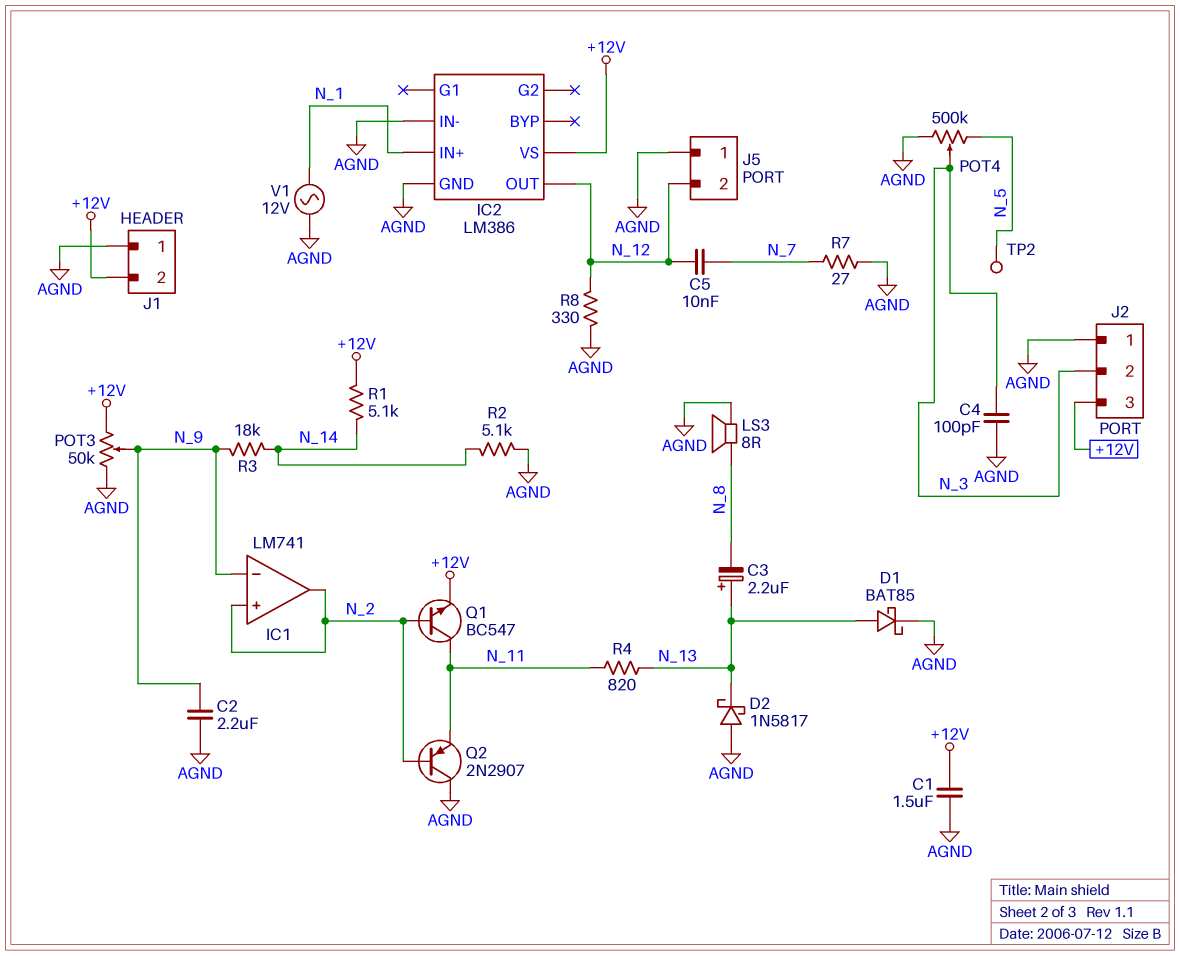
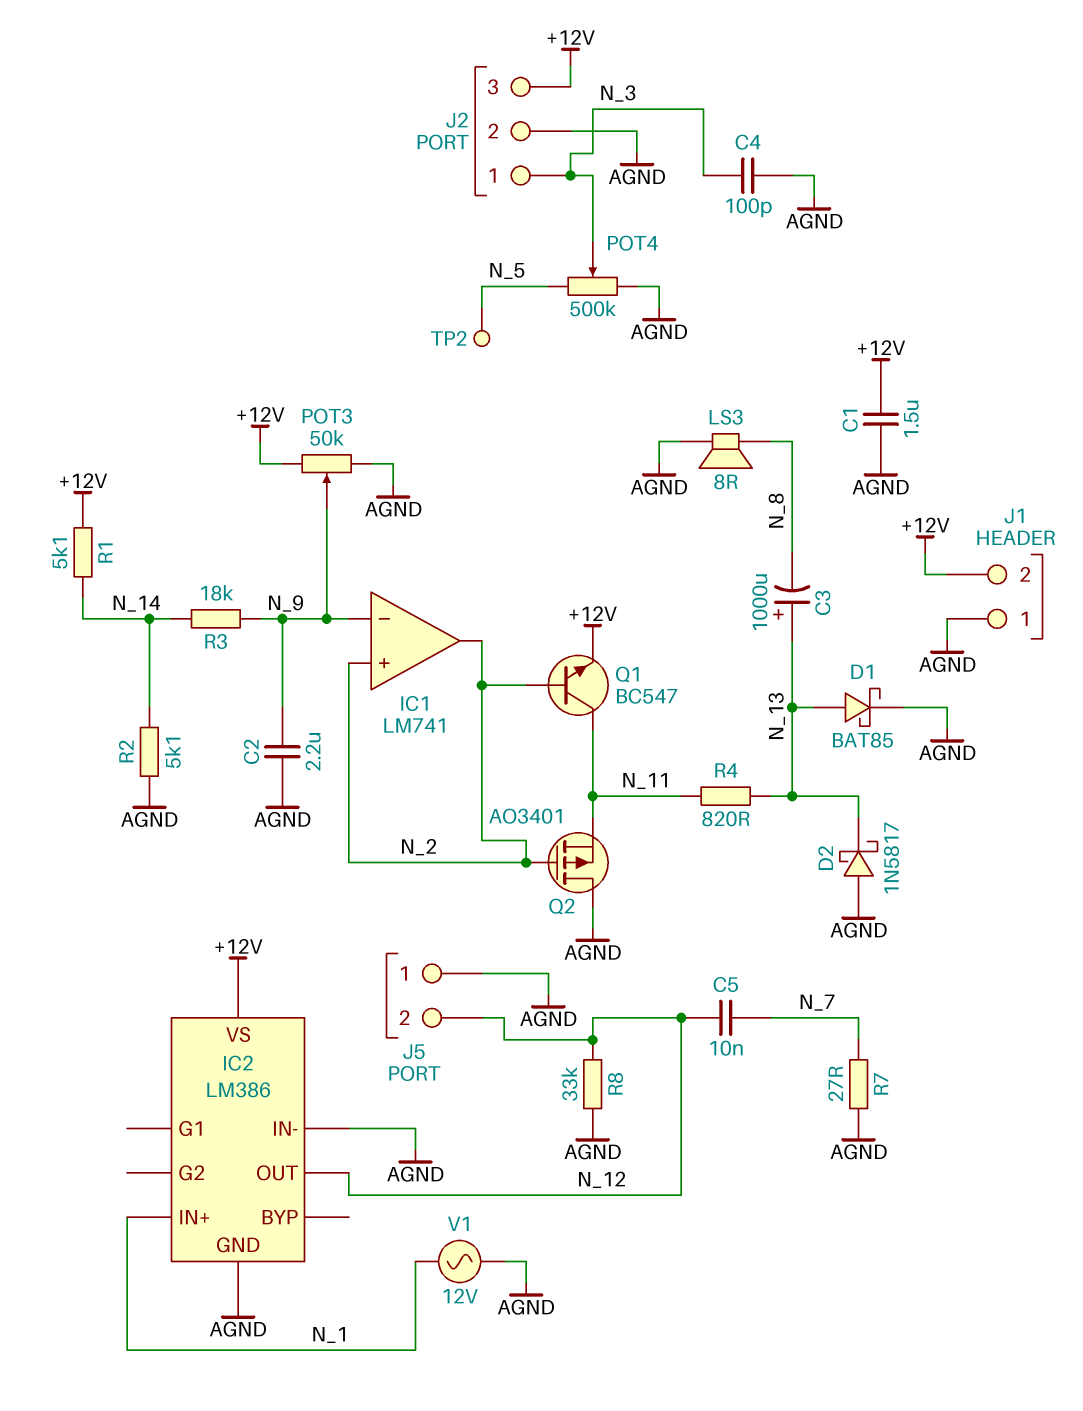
C3: 2.2uF (plus N_13, minus N_8) -> 1000uF (plus N_13, minus N_8)
J2 pin 1: AGND -> N_3
J2 pin 2: N_3 -> AGND
Q2: PNP 2N2907 (B N_2, C AGND, E N_11) -> PMOS AO3401 (G N_2, D AGND, S N_11)
R8: 330 (AGND, N_12) -> 33k (AGND, N_12)

